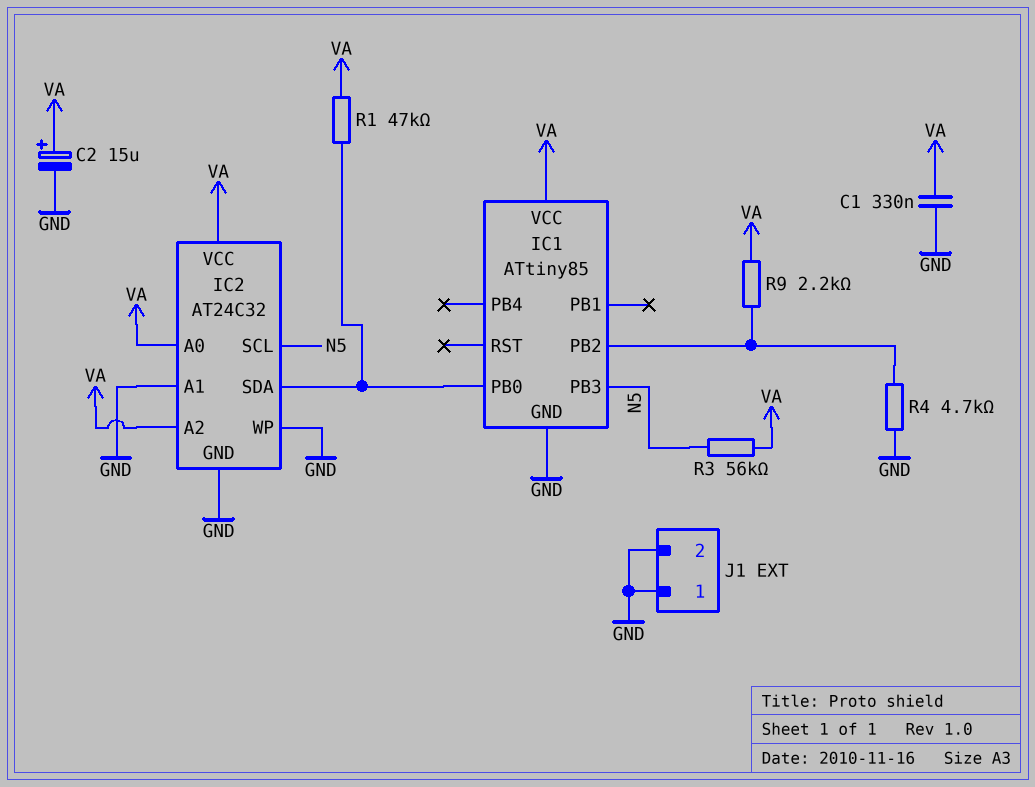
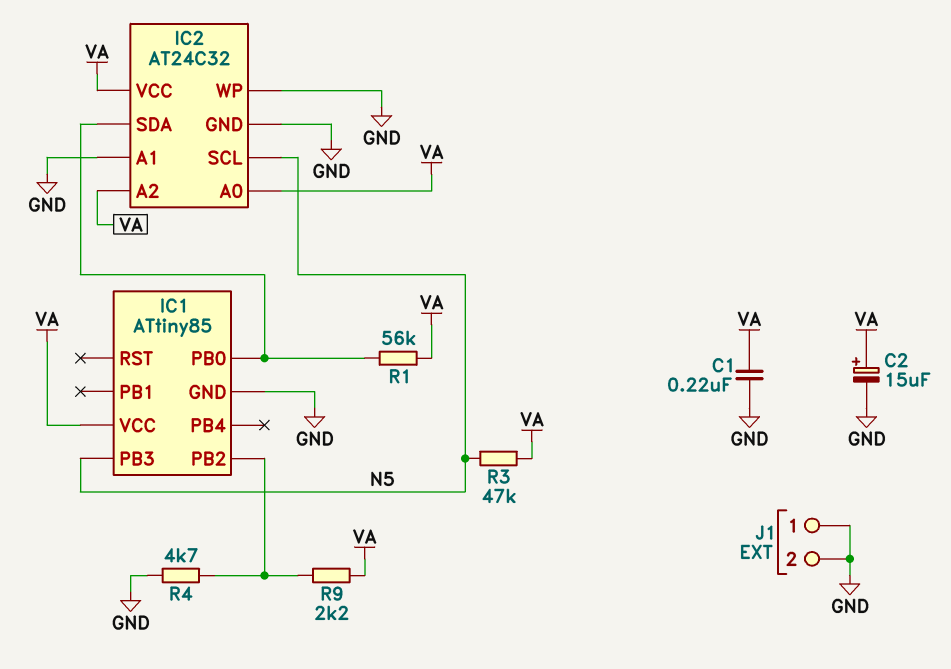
C1: 330nF (GND, VA) -> 220nF (GND, VA)
R1: 47k (IC1/PB0, VA) -> 56k (IC1/PB0, VA)
R3: 56k (N5, VA) -> 47k (N5, VA)

